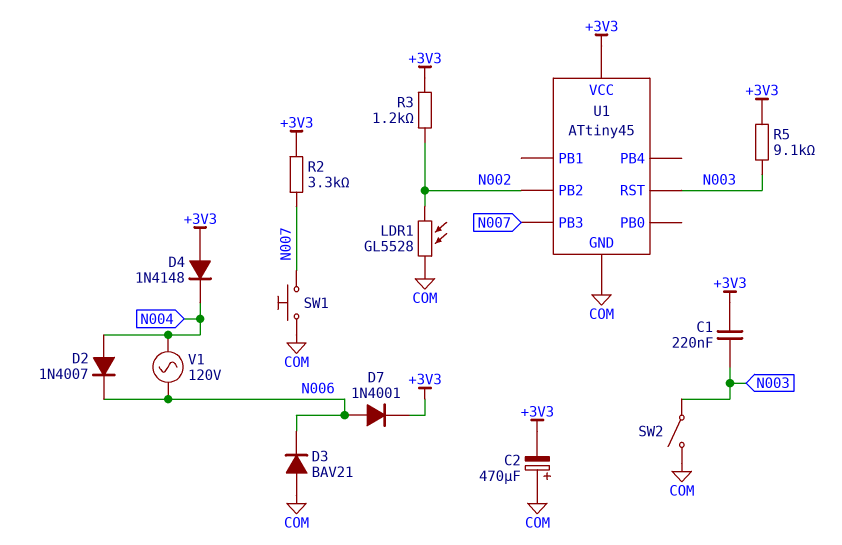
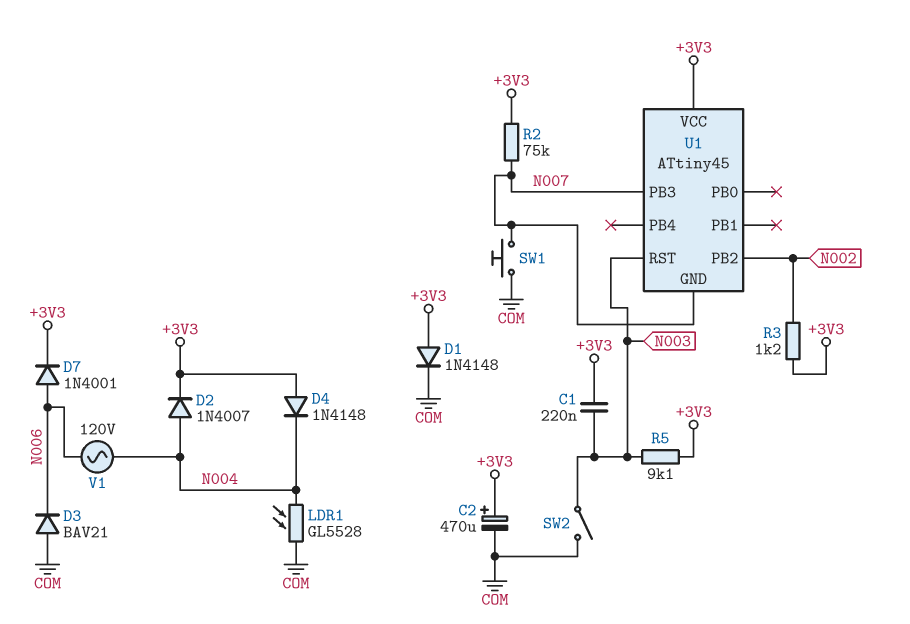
C2: 470uF (plus COM, minus +3V3) -> 470uF (plus +3V3, minus COM)
D1: none -> diode 1N4148 (A +3V3, K COM)
D2: diode 1N4007 (A N004, K N006) -> diode 1N4007 (A N004, K +3V3)
LDR1: GL5528 (COM, N002) -> GL5528 (COM, N004)
R2: 3.3k (+3V3, N007) -> 75k (+3V3, N007)
U1 pin GND: COM -> N007

